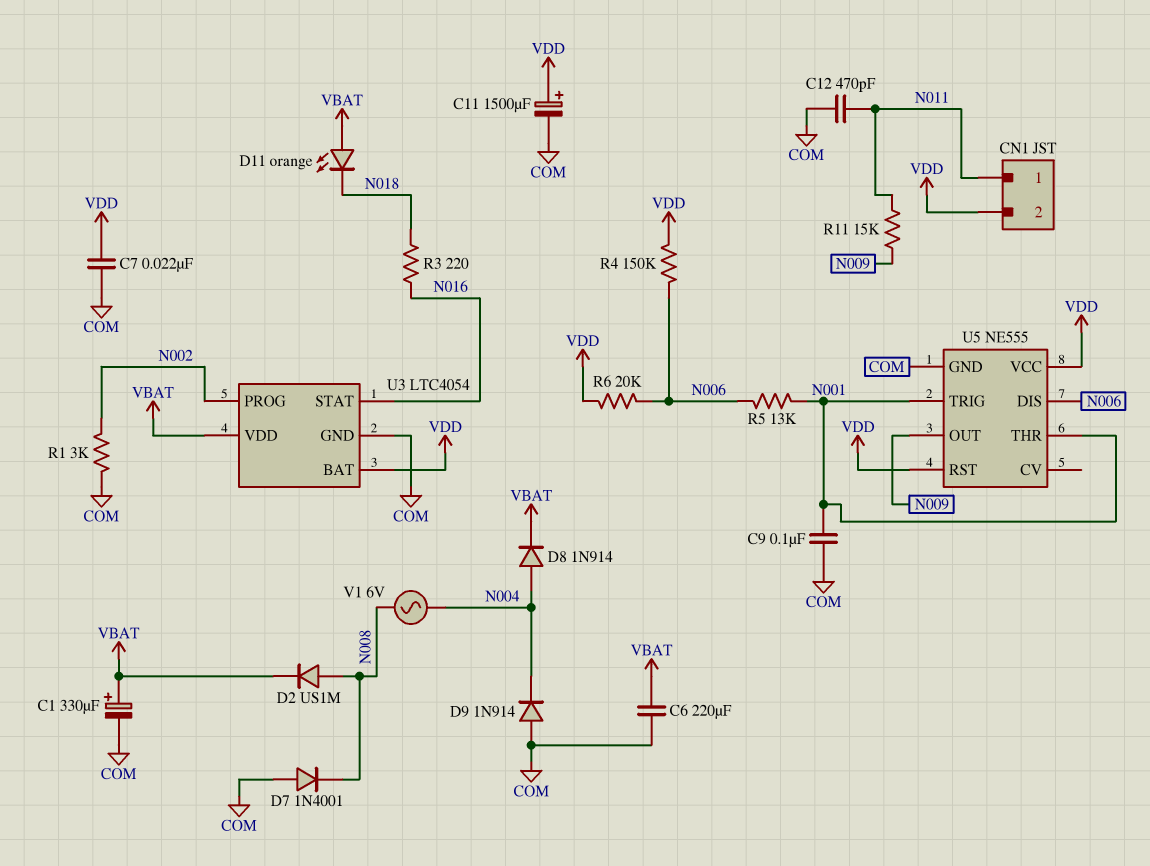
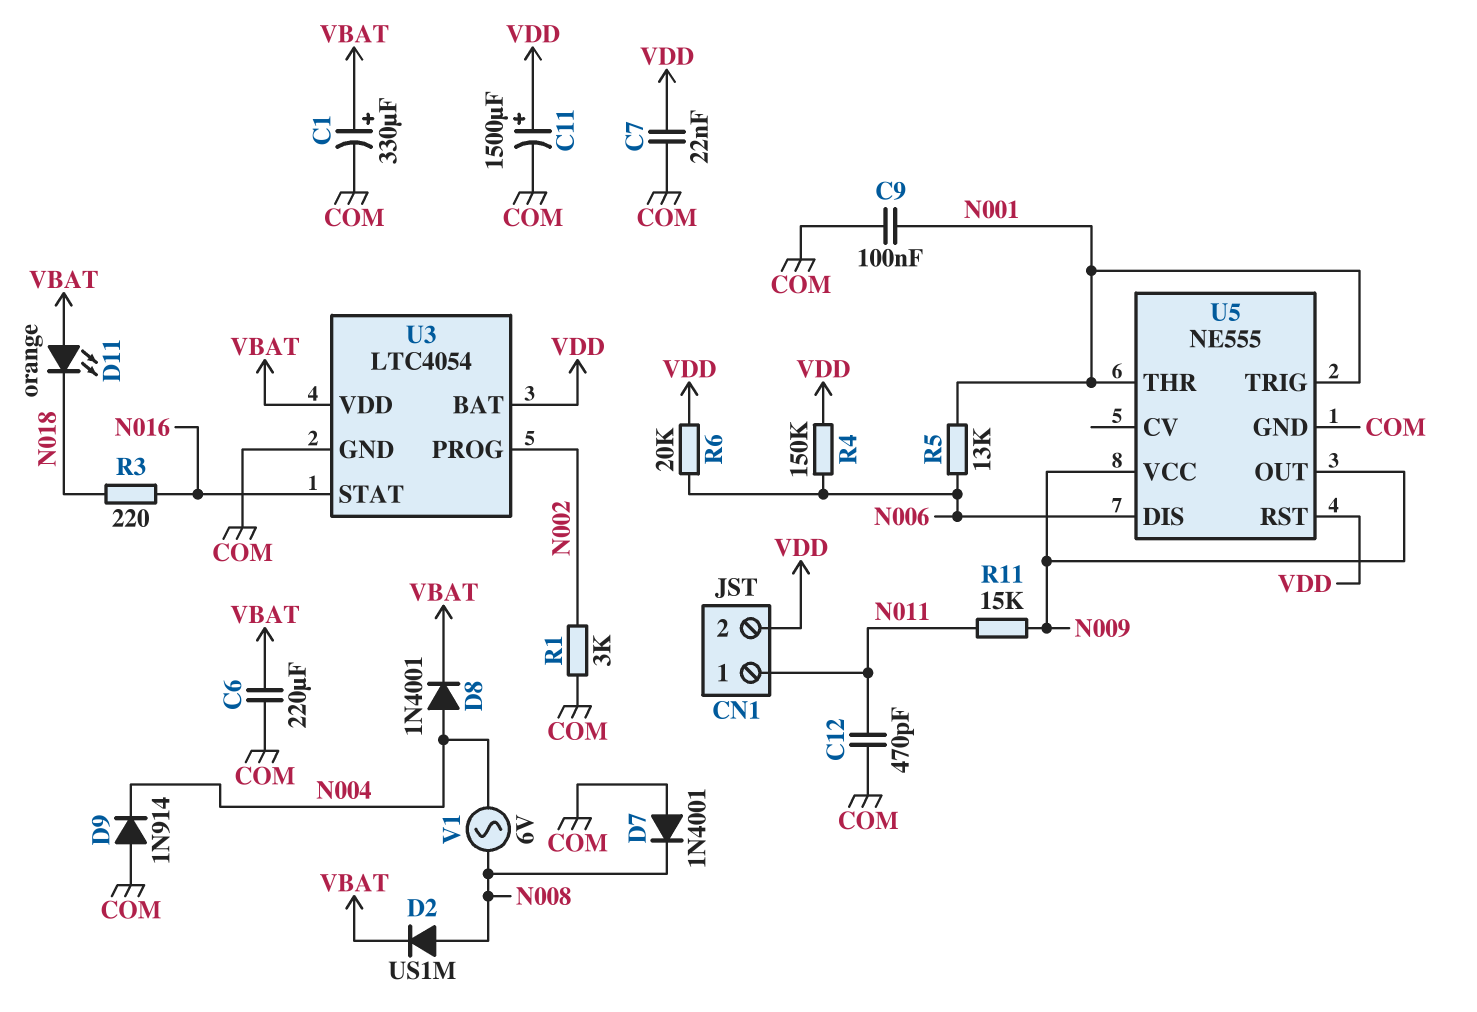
D8: diode 1N914 (A N004, K VBAT) -> diode 1N4001 (A N004, K VBAT)
U5 pin VCC: VDD -> N009

